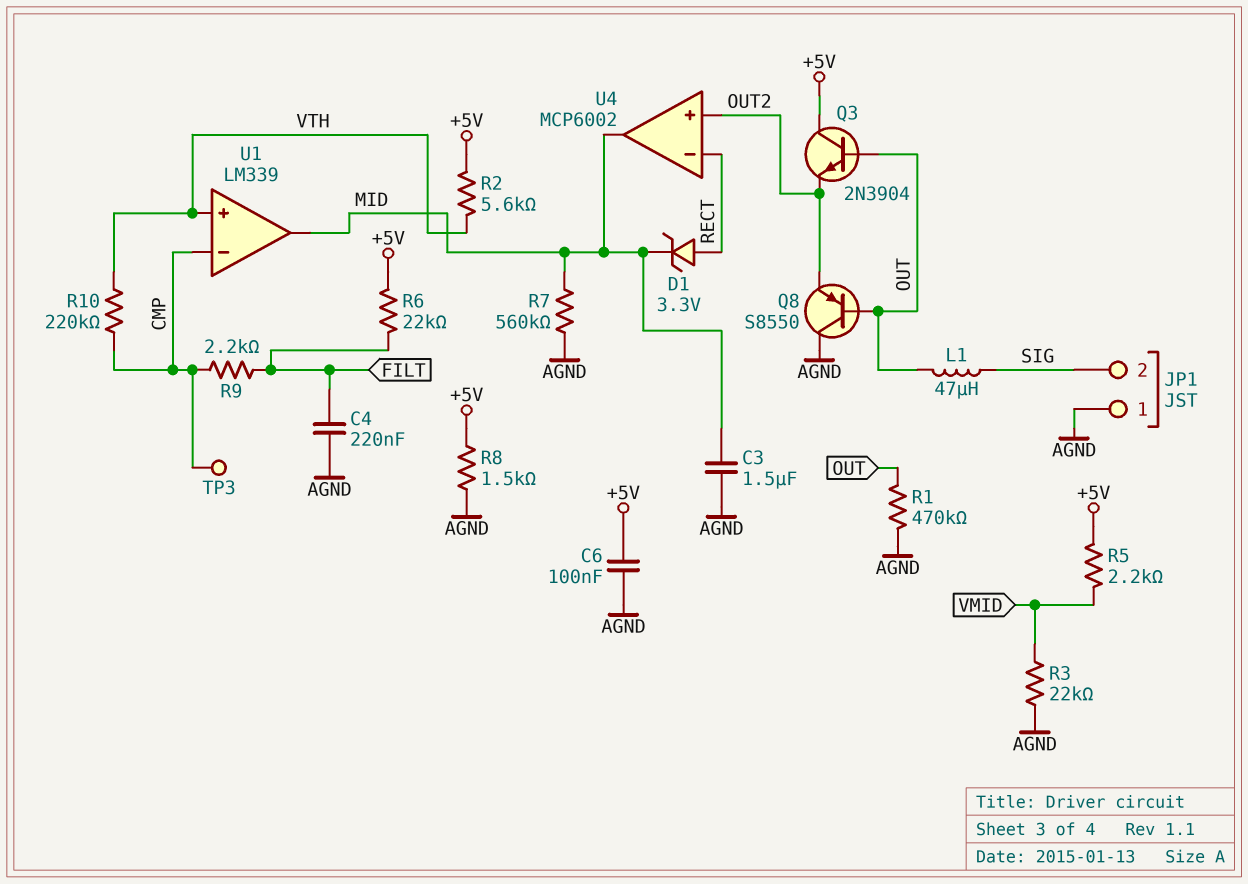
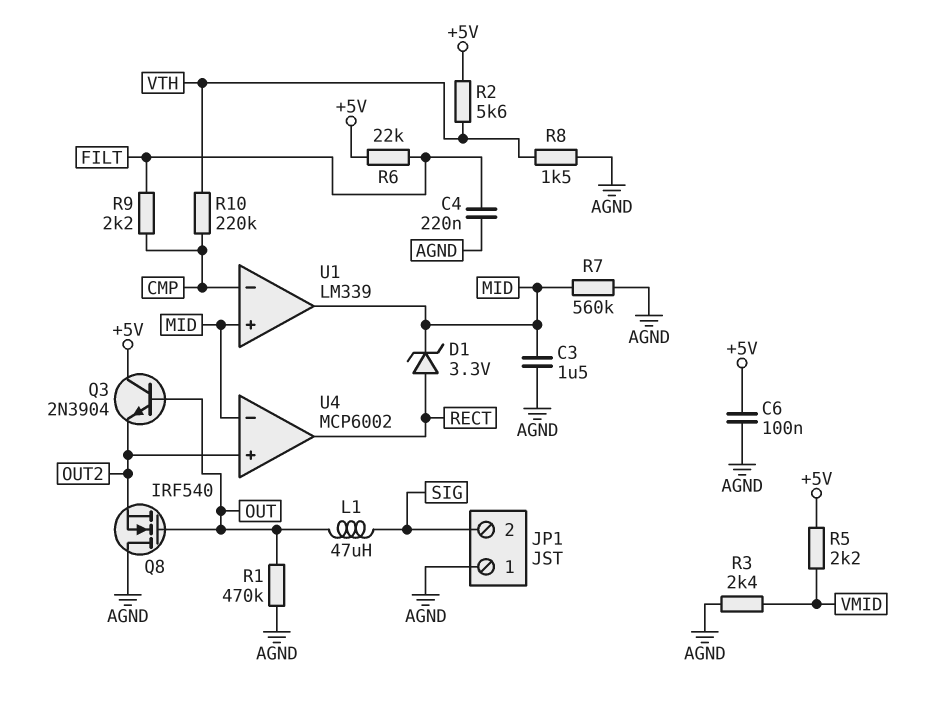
Q8: PNP S8550 (B OUT, C AGND, E OUT2) -> NMOS IRF540 (G OUT, D AGND, S OUT2)
R3: 22k (AGND, VMID) -> 2.4k (AGND, VMID)
R8: 1.5k (+5V, AGND) -> 1.5k (AGND, VTH)
TP3: test point (CMP) -> none
U1 pin in+: VTH -> MID
U4 pin in-: RECT -> MID
U4 pin out: MID -> RECT

